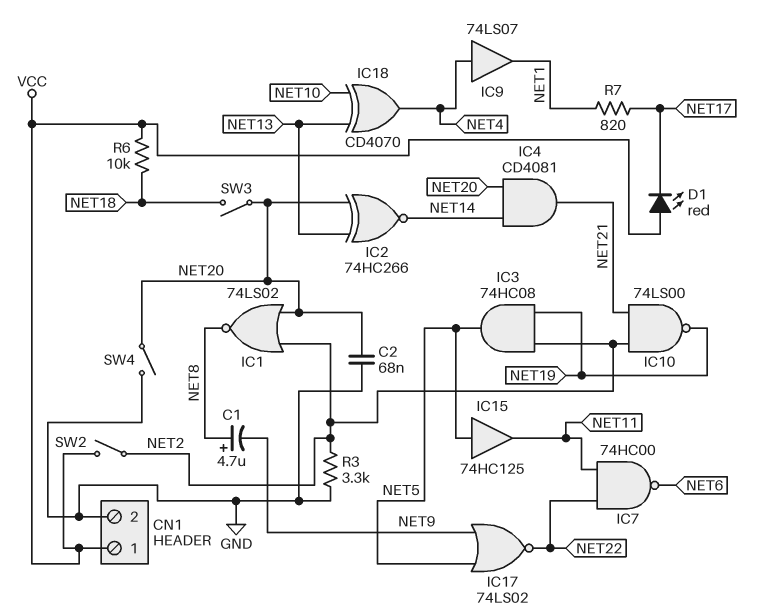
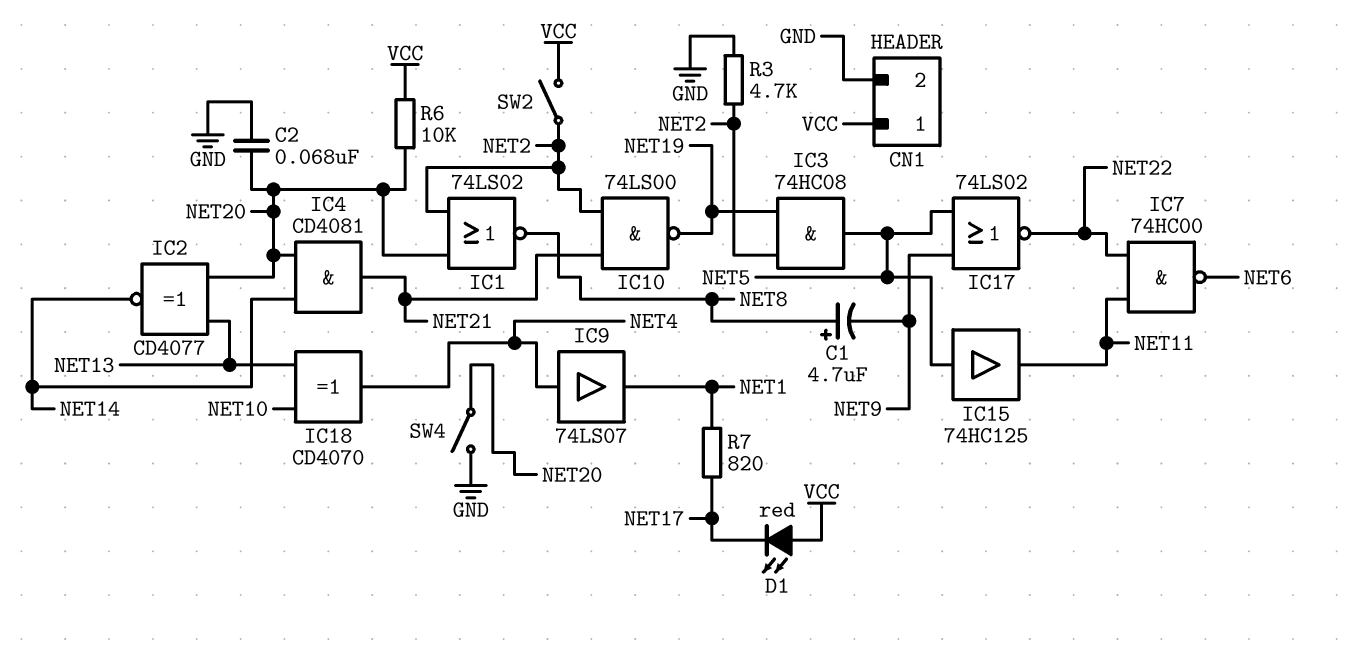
IC2: XNOR 74HC266 (in NET13, in NET20, out NET14) -> XNOR CD4077 (in NET13, in NET20, out NET14)
R3: 3.3k (GND, NET2) -> 4.7k (GND, NET2)
R6: 10k (NET18, VCC) -> 10k (NET20, VCC)
SW3: switch (NET18, NET20) -> none

